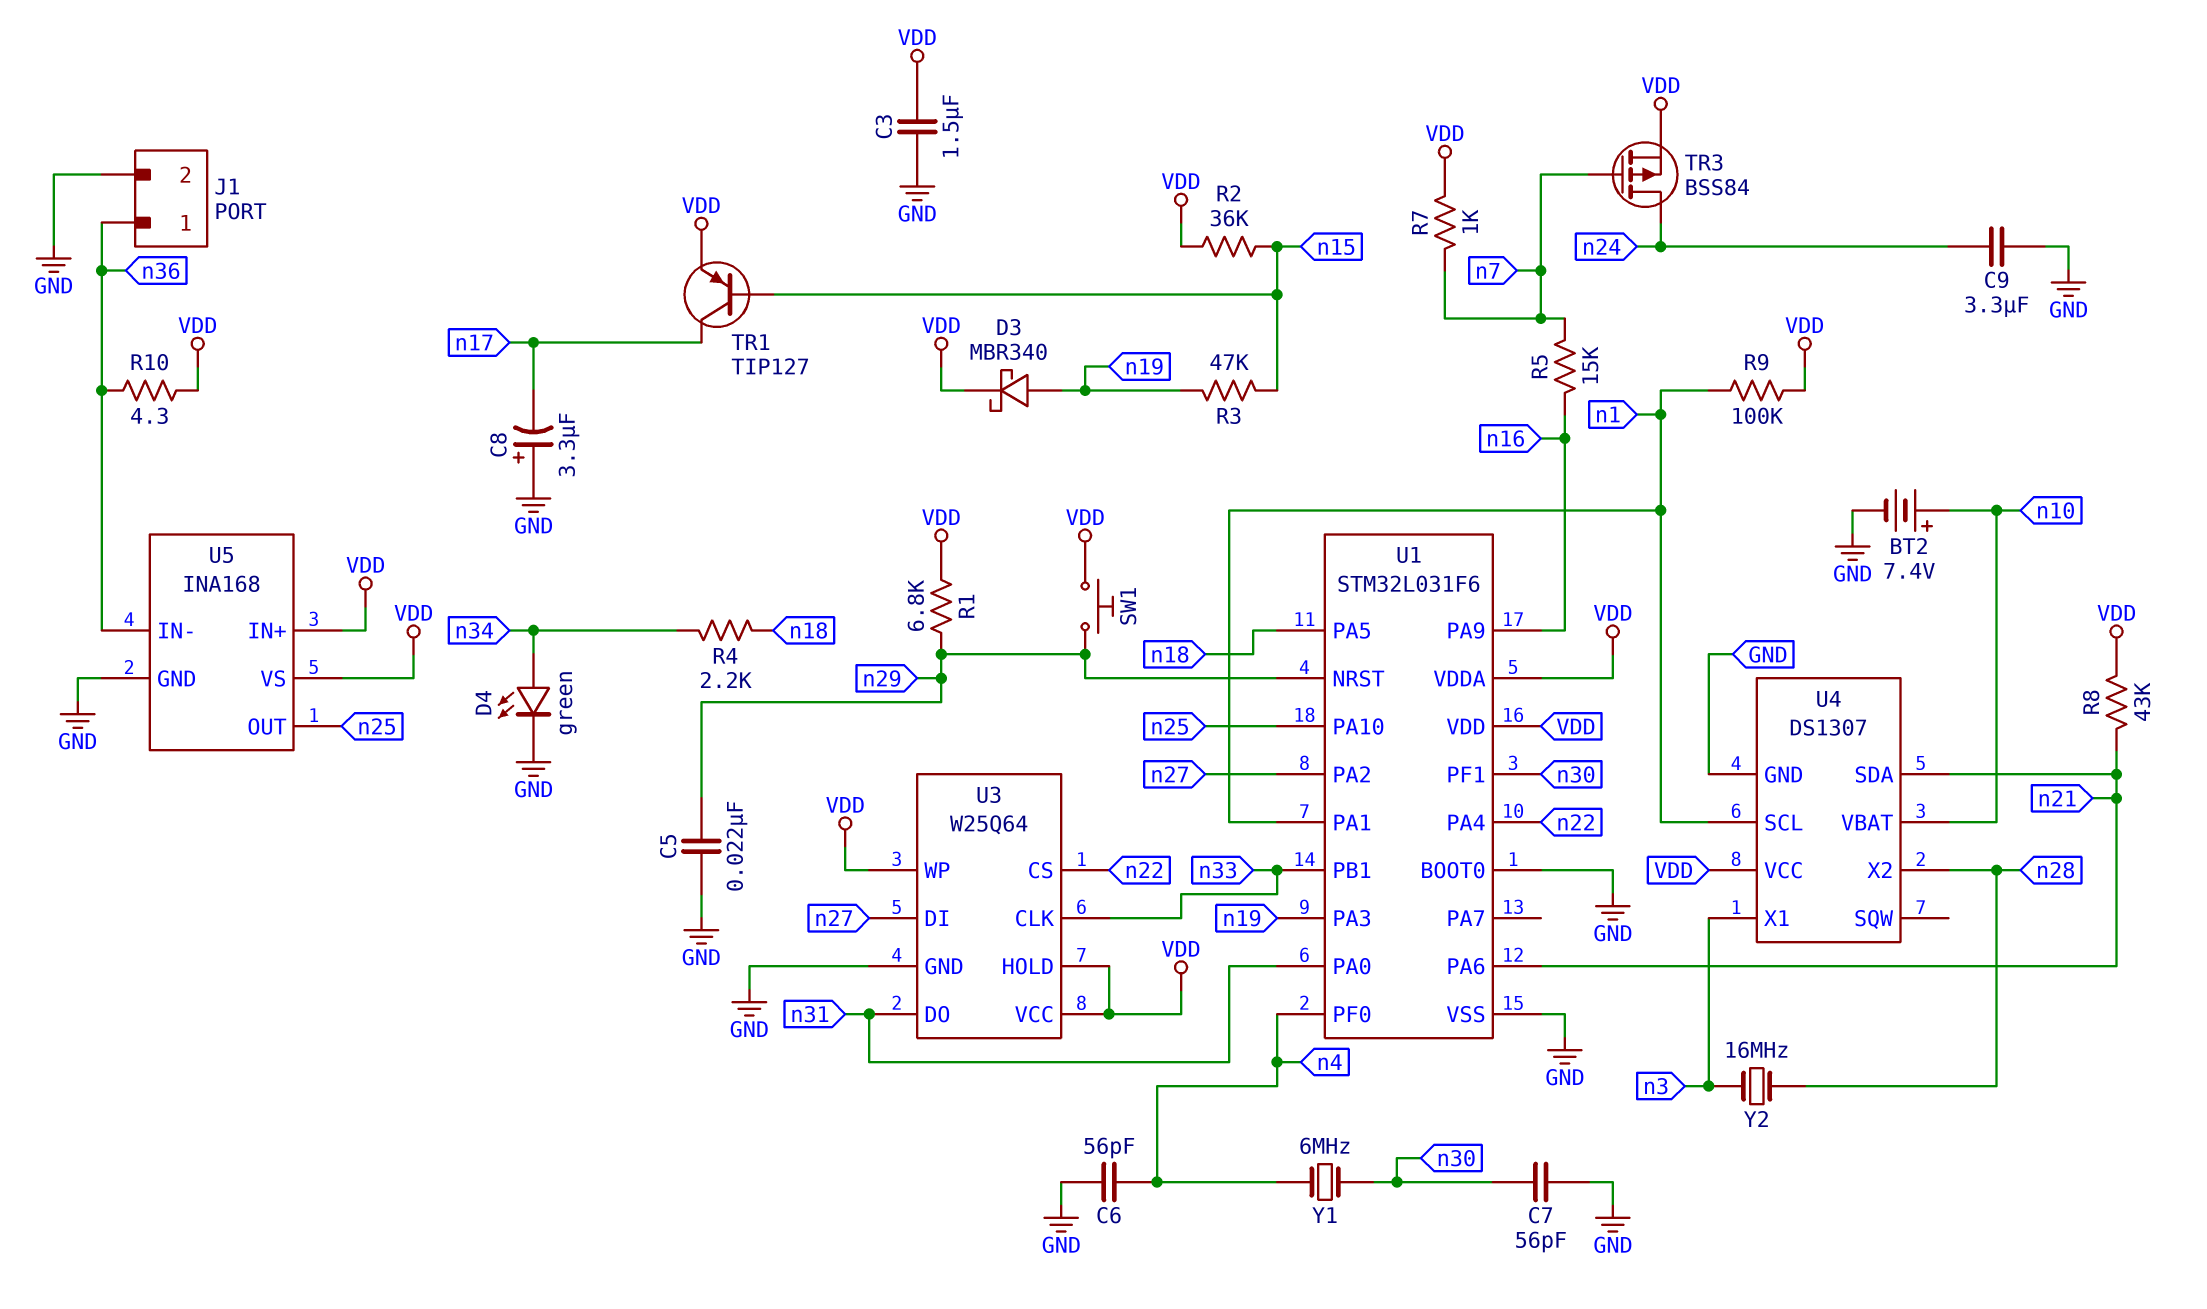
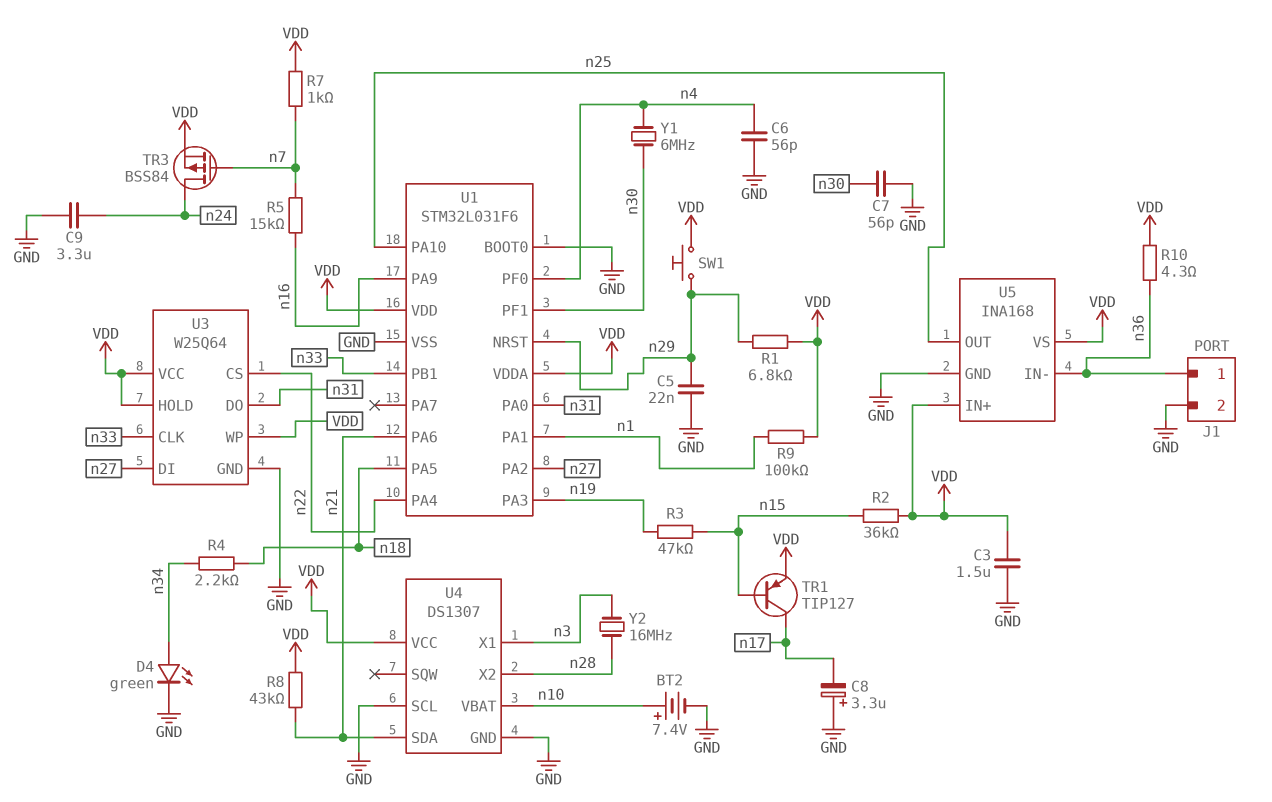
D3: schottky MBR340 (A n19, K VDD) -> none
U4 pin SCL: n1 -> GND

